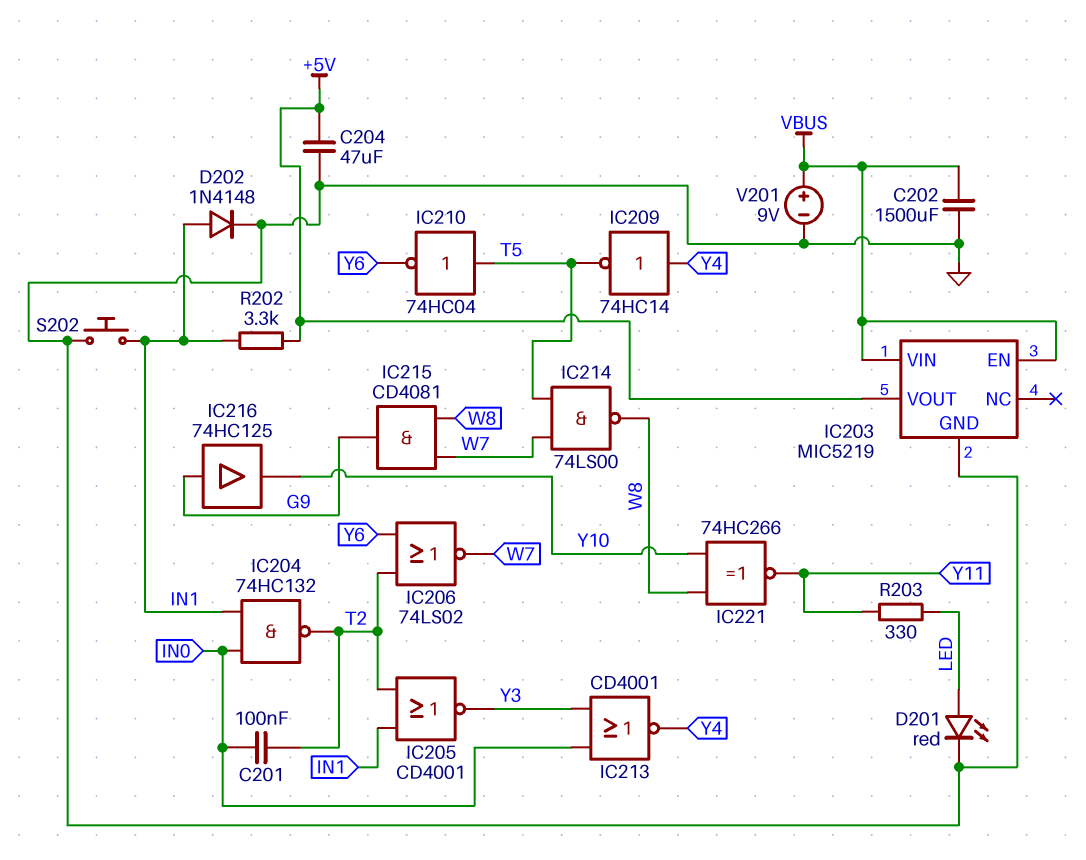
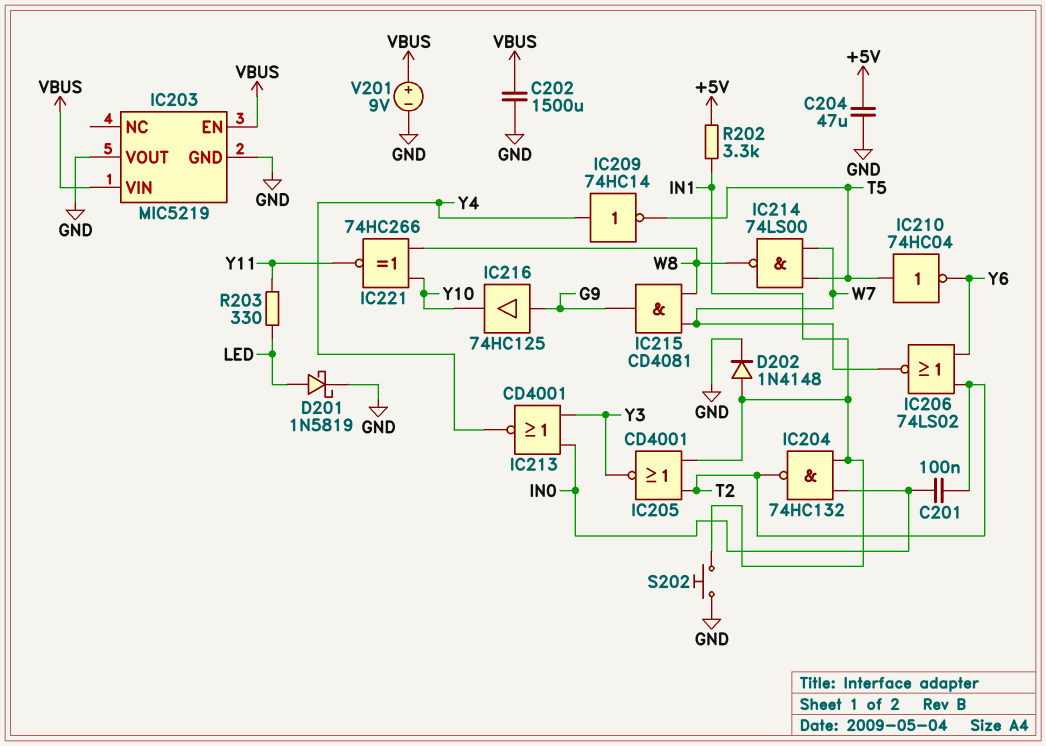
D201: LED red (A LED, K GND) -> schottky 1N5819 (A LED, K GND)
IC203 pin VOUT: +5V -> GND

